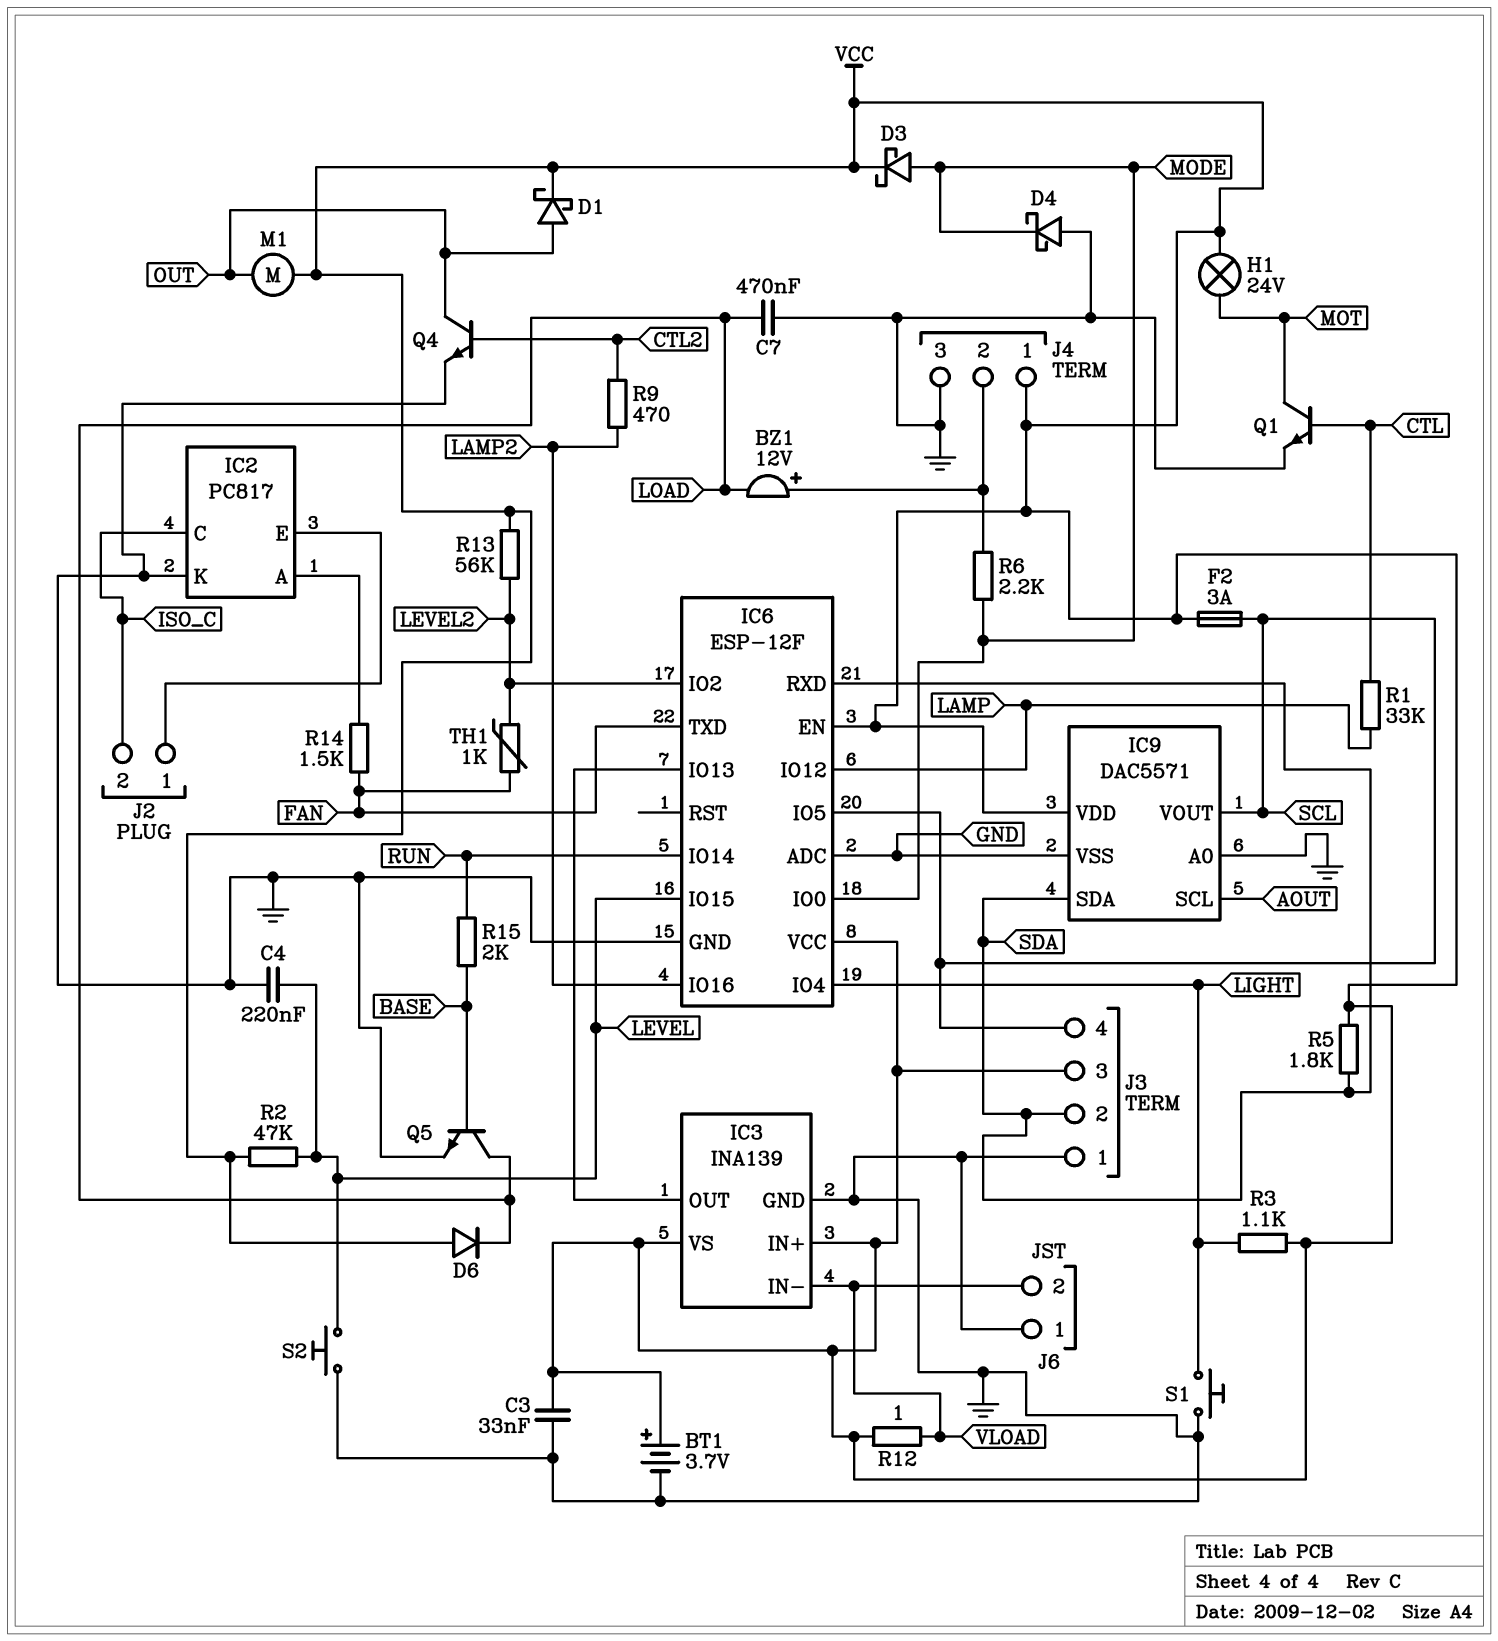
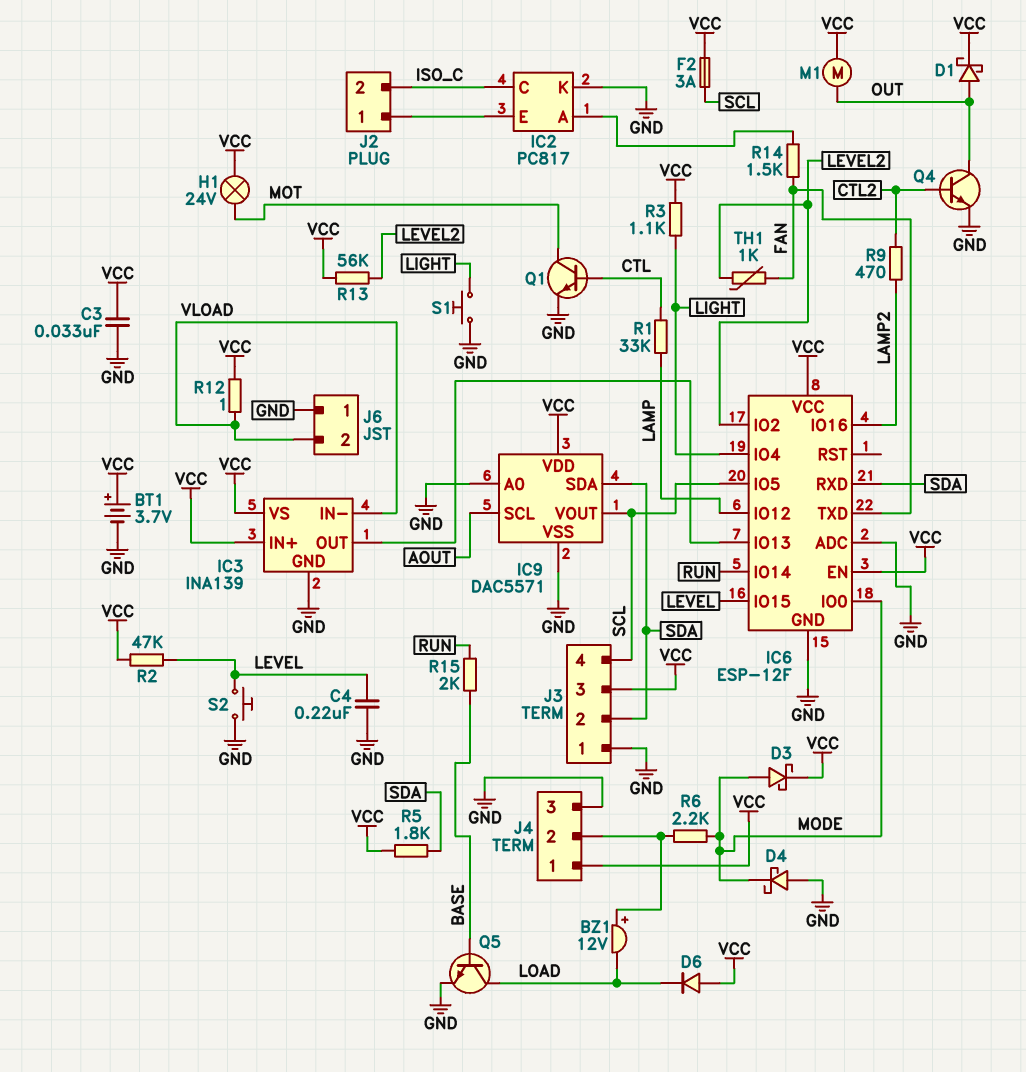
C7: 470nF (GND, LOAD) -> none

